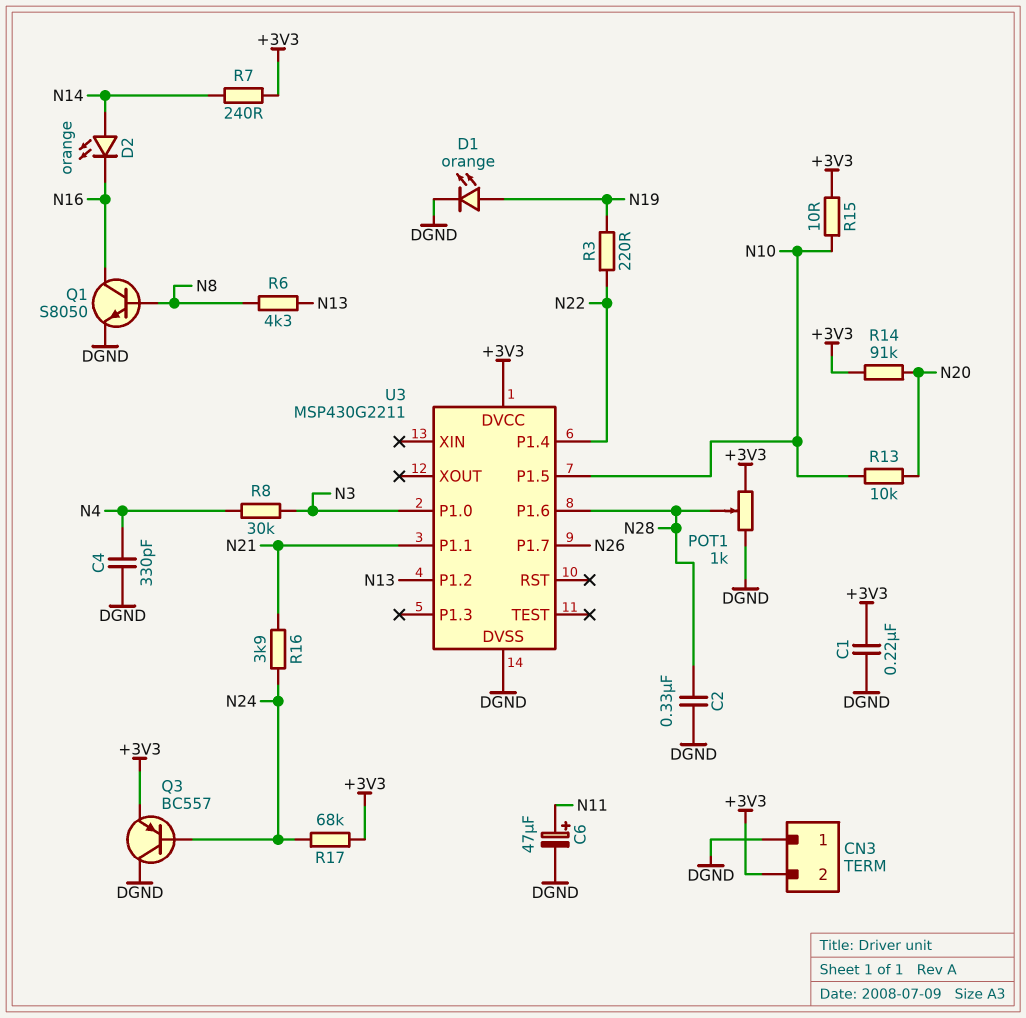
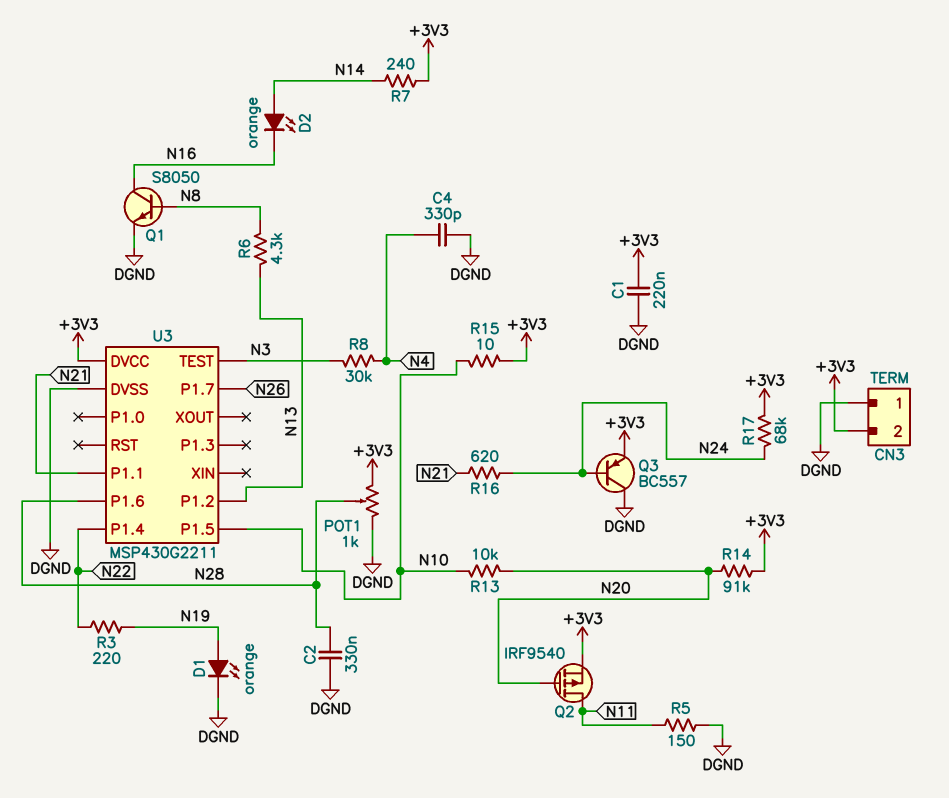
C6: 47uF (plus N11, minus DGND) -> none
Q2: none -> PMOS IRF9540 (G N20, D N11, S +3V3)
R5: none -> 150 (DGND, N11)
R16: 3.9k (N21, N24) -> 620 (N21, N24)
U3 pin P1.0: N3 -> none
U3 pin TEST: none -> N3

